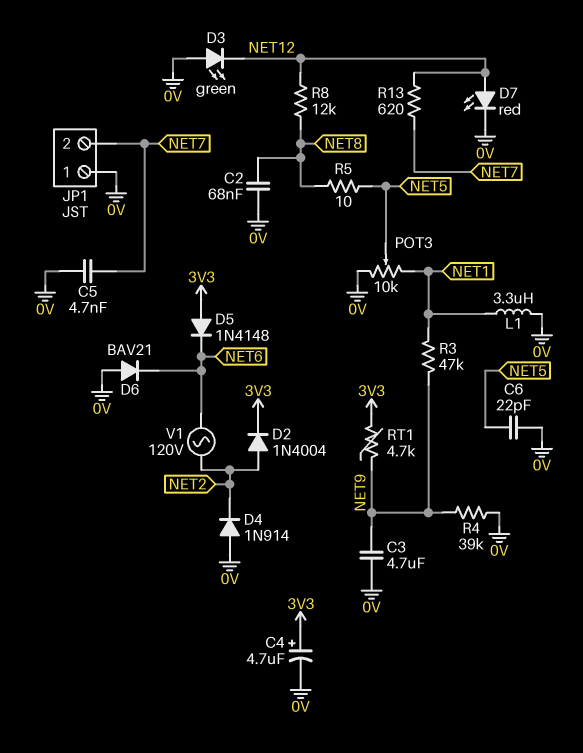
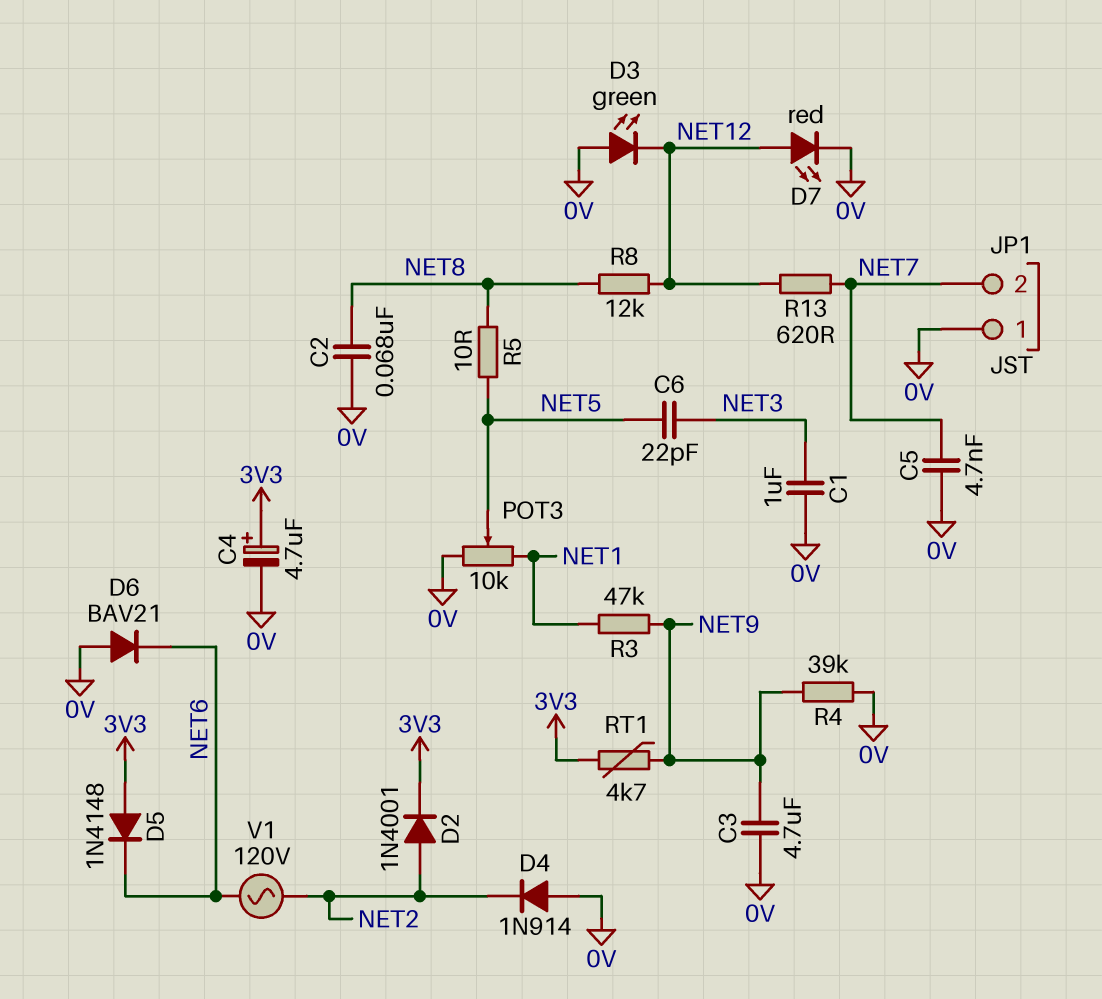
C1: none -> 1uF (0V, NET3)
C6: 22pF (0V, NET5) -> 22pF (NET3, NET5)
D2: diode 1N4004 (A NET2, K 3V3) -> diode 1N4001 (A NET2, K 3V3)
L1: 3.3uH (0V, NET1) -> none

